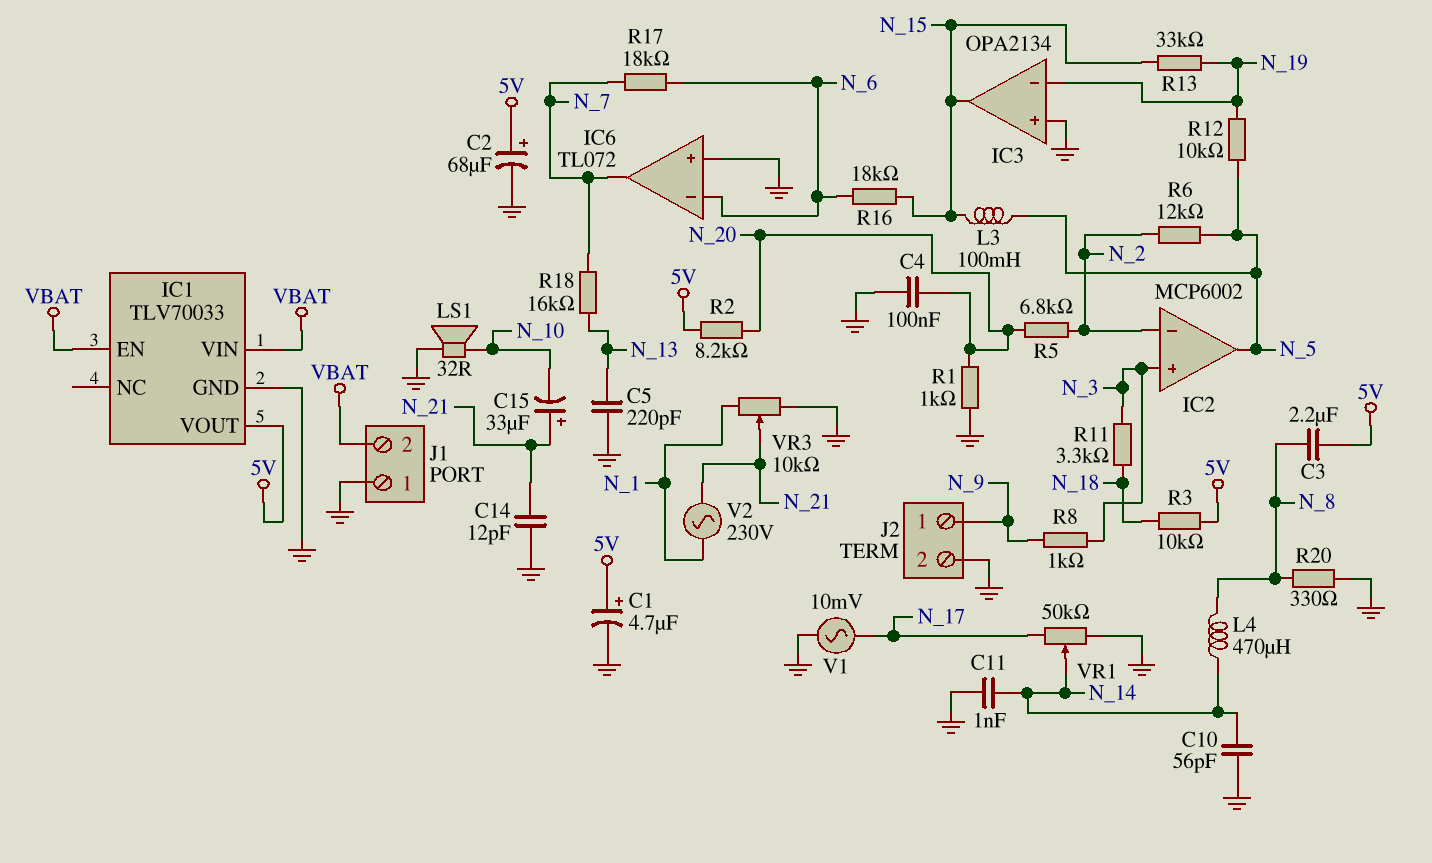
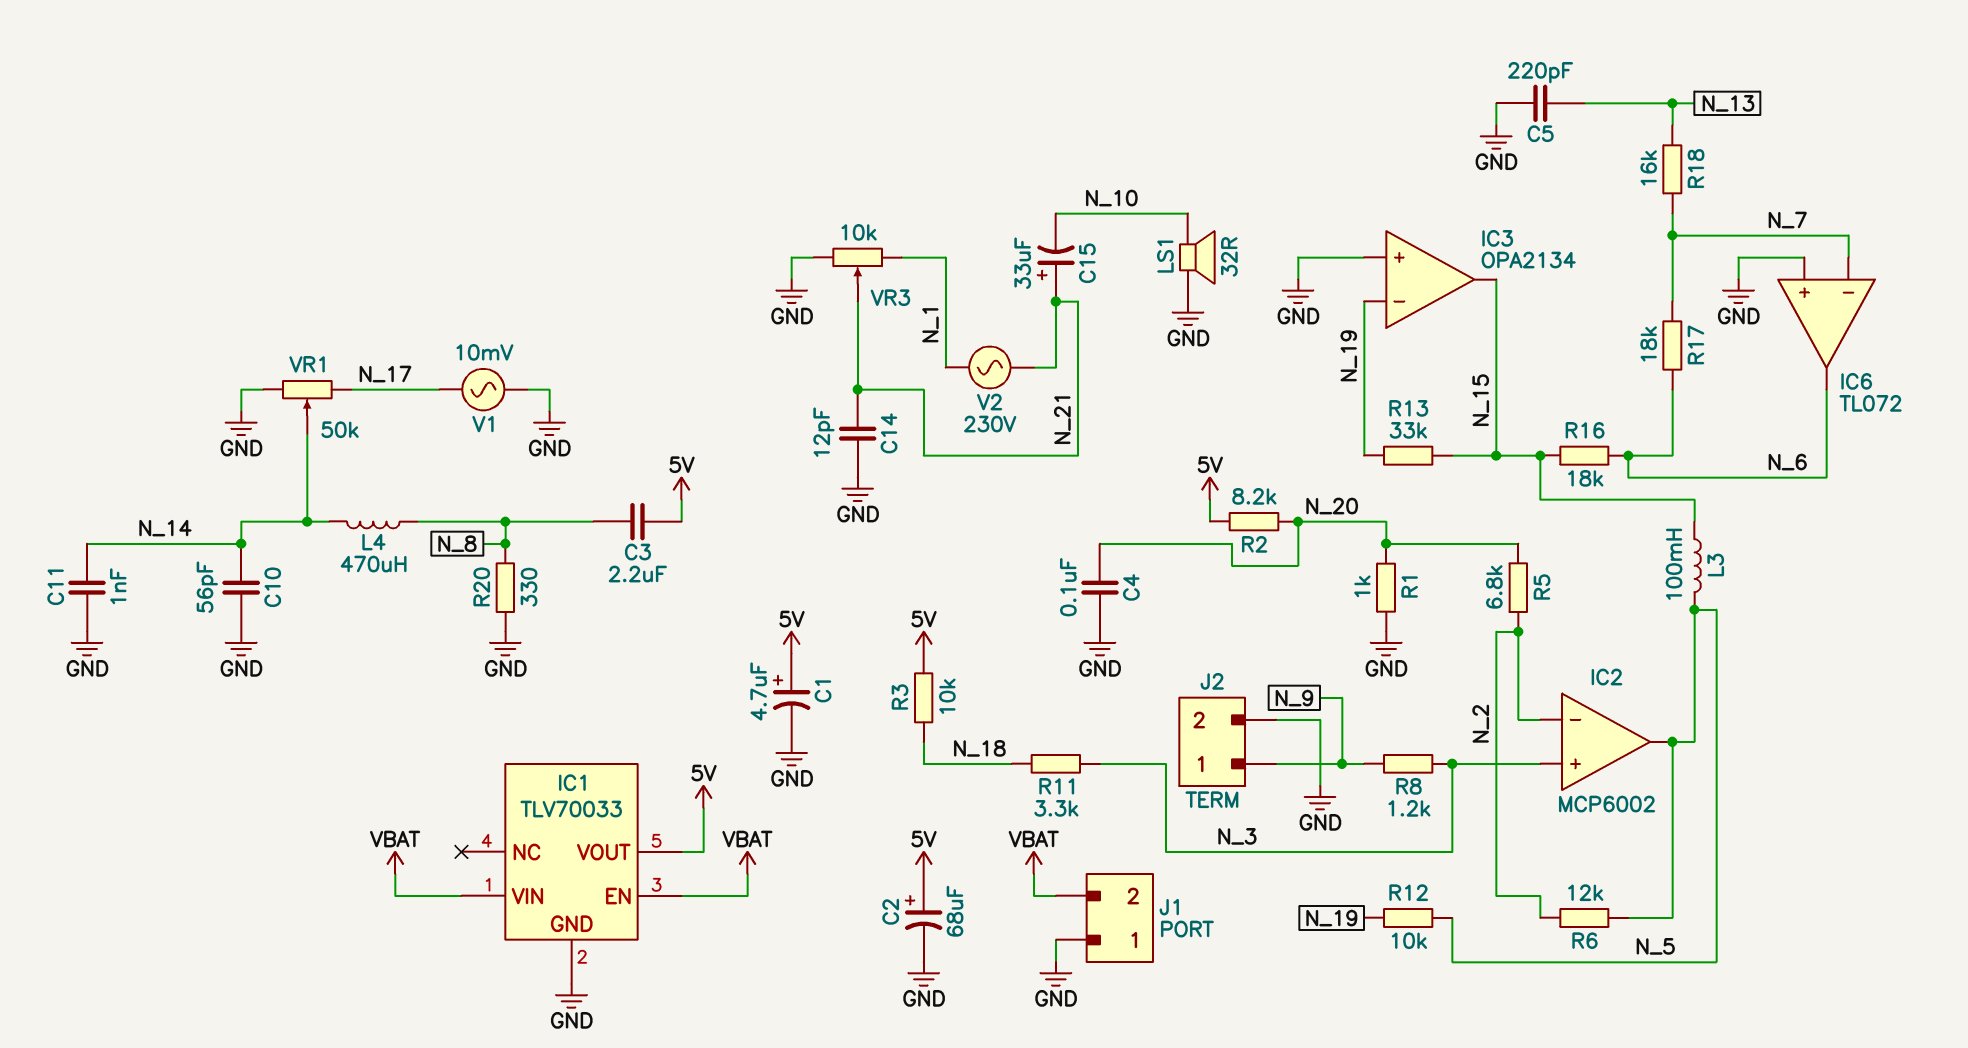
IC6 pin in-: N_6 -> N_7
IC6 pin out: N_7 -> N_6
R8: 1k (N_3, N_9) -> 1.2k (N_3, N_9)

